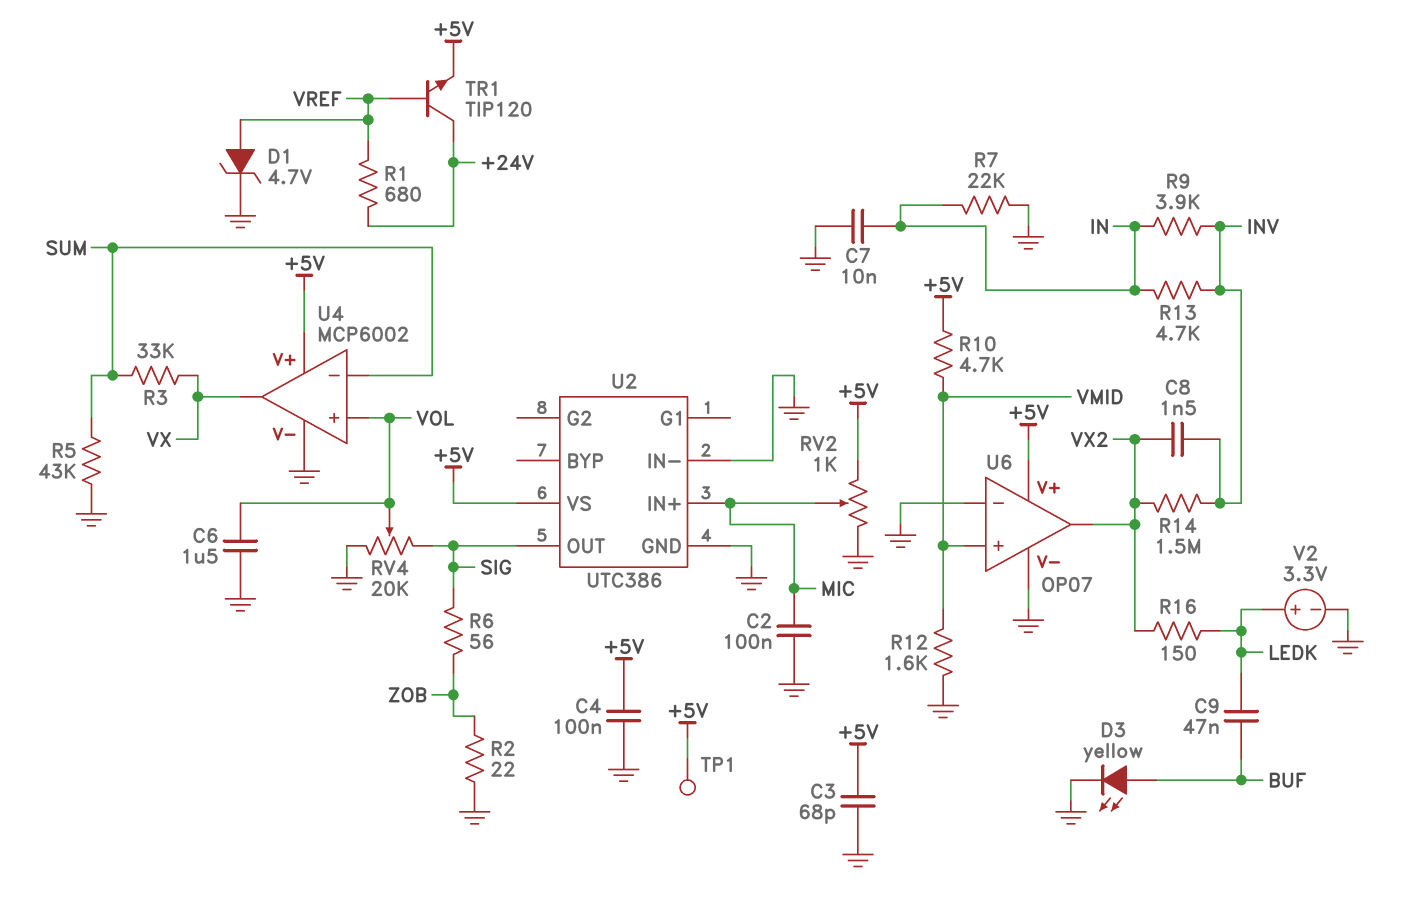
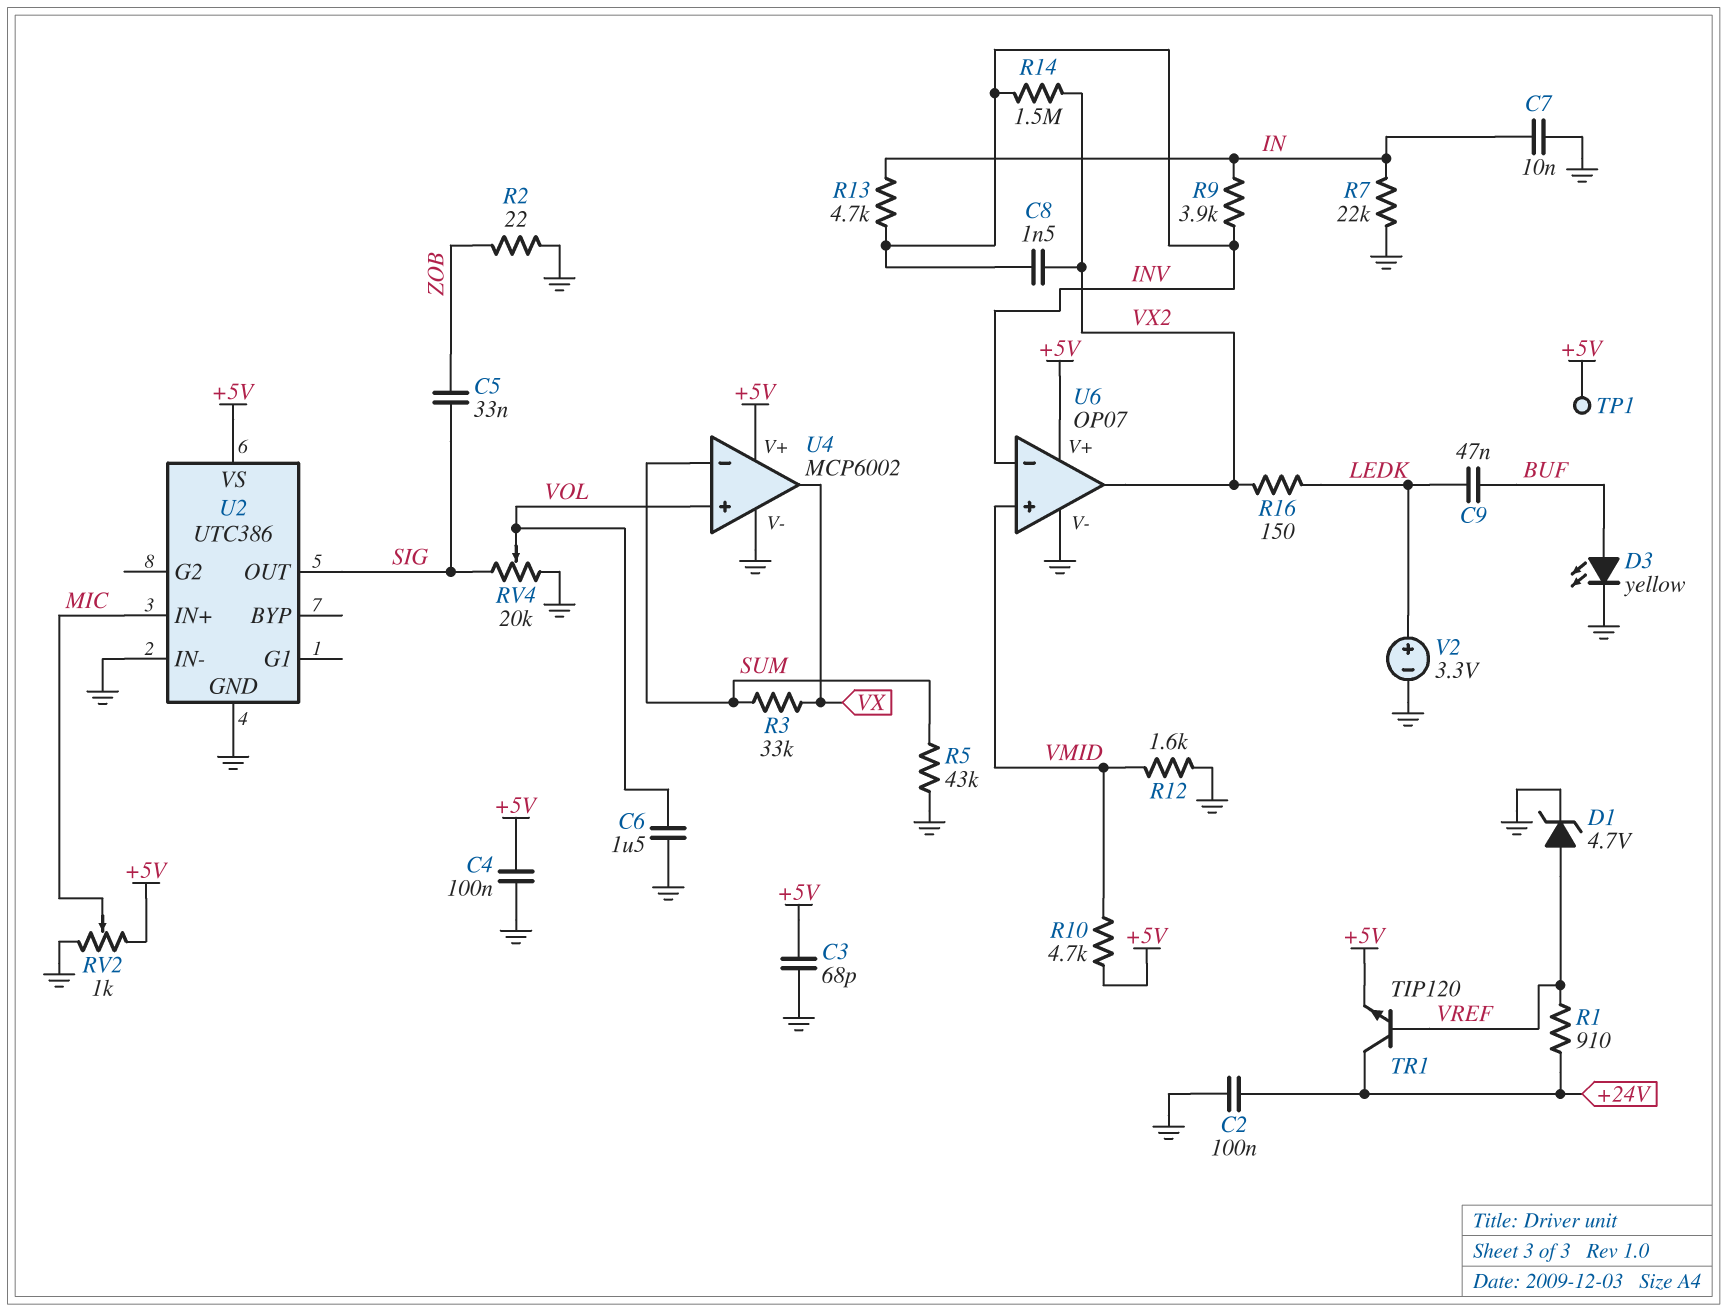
C2: 100nF (GND, MIC) -> 100nF (+24V, GND)
C5: none -> 33nF (SIG, ZOB)
R1: 680 (+24V, VREF) -> 910 (+24V, VREF)
R6: 56 (SIG, ZOB) -> none
U6 pin in-: GND -> INV

